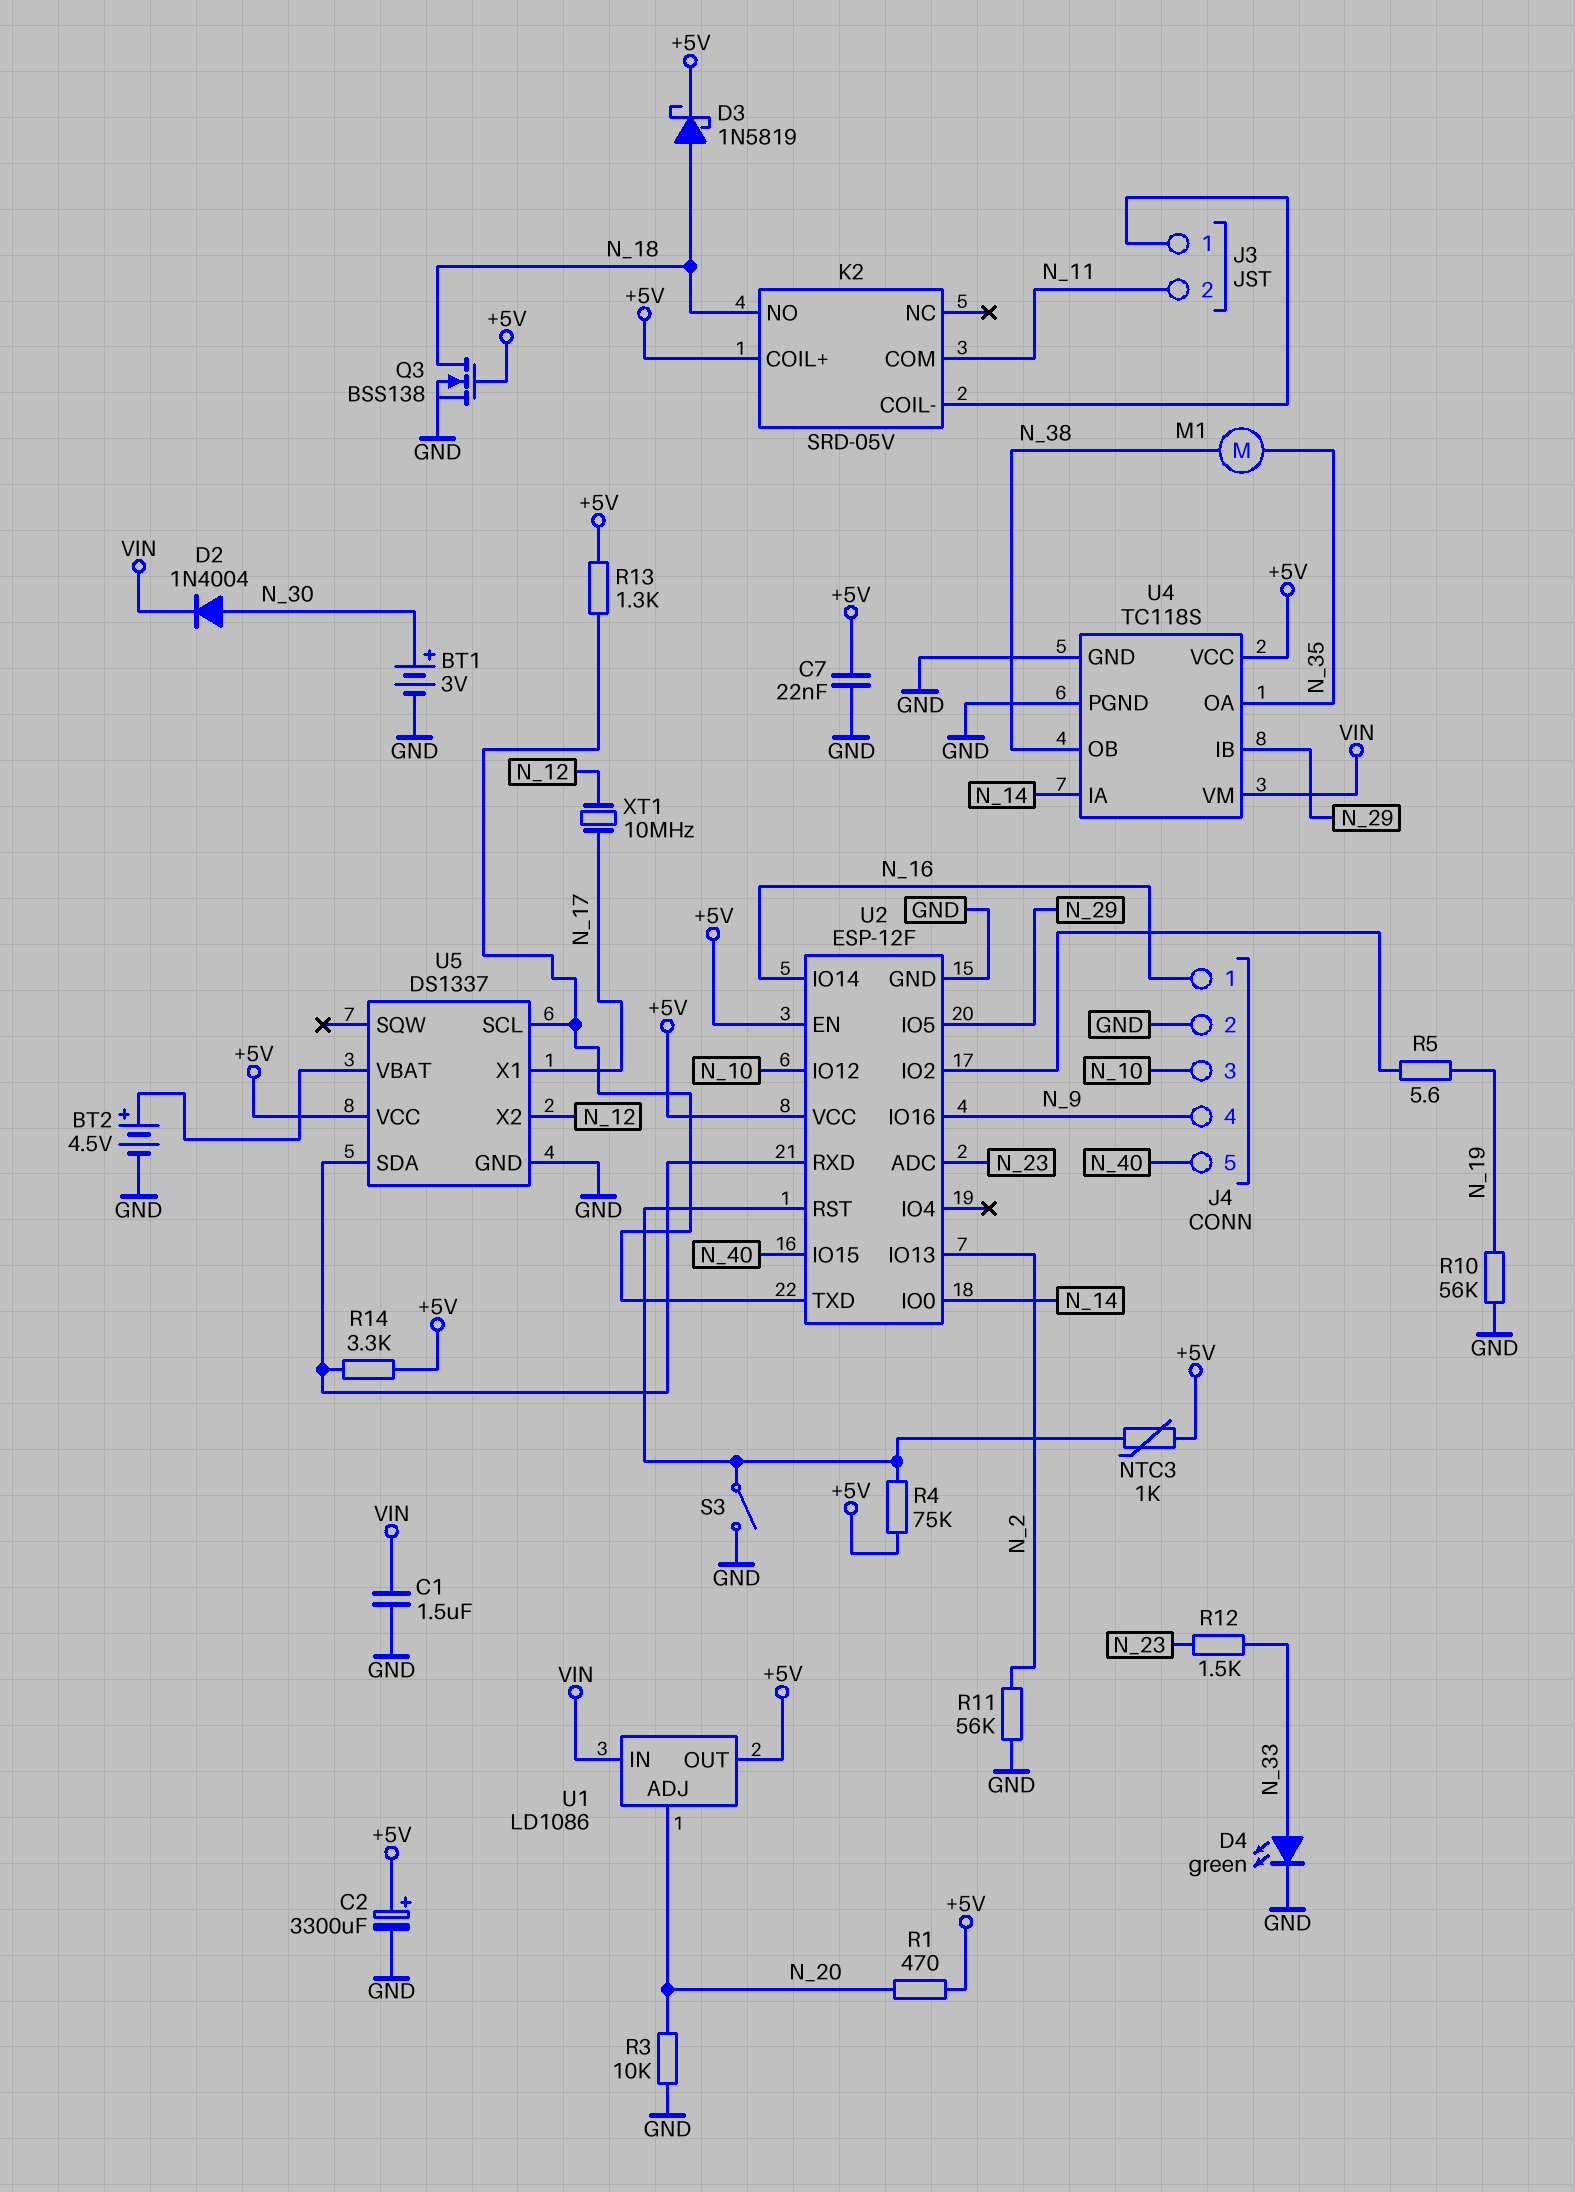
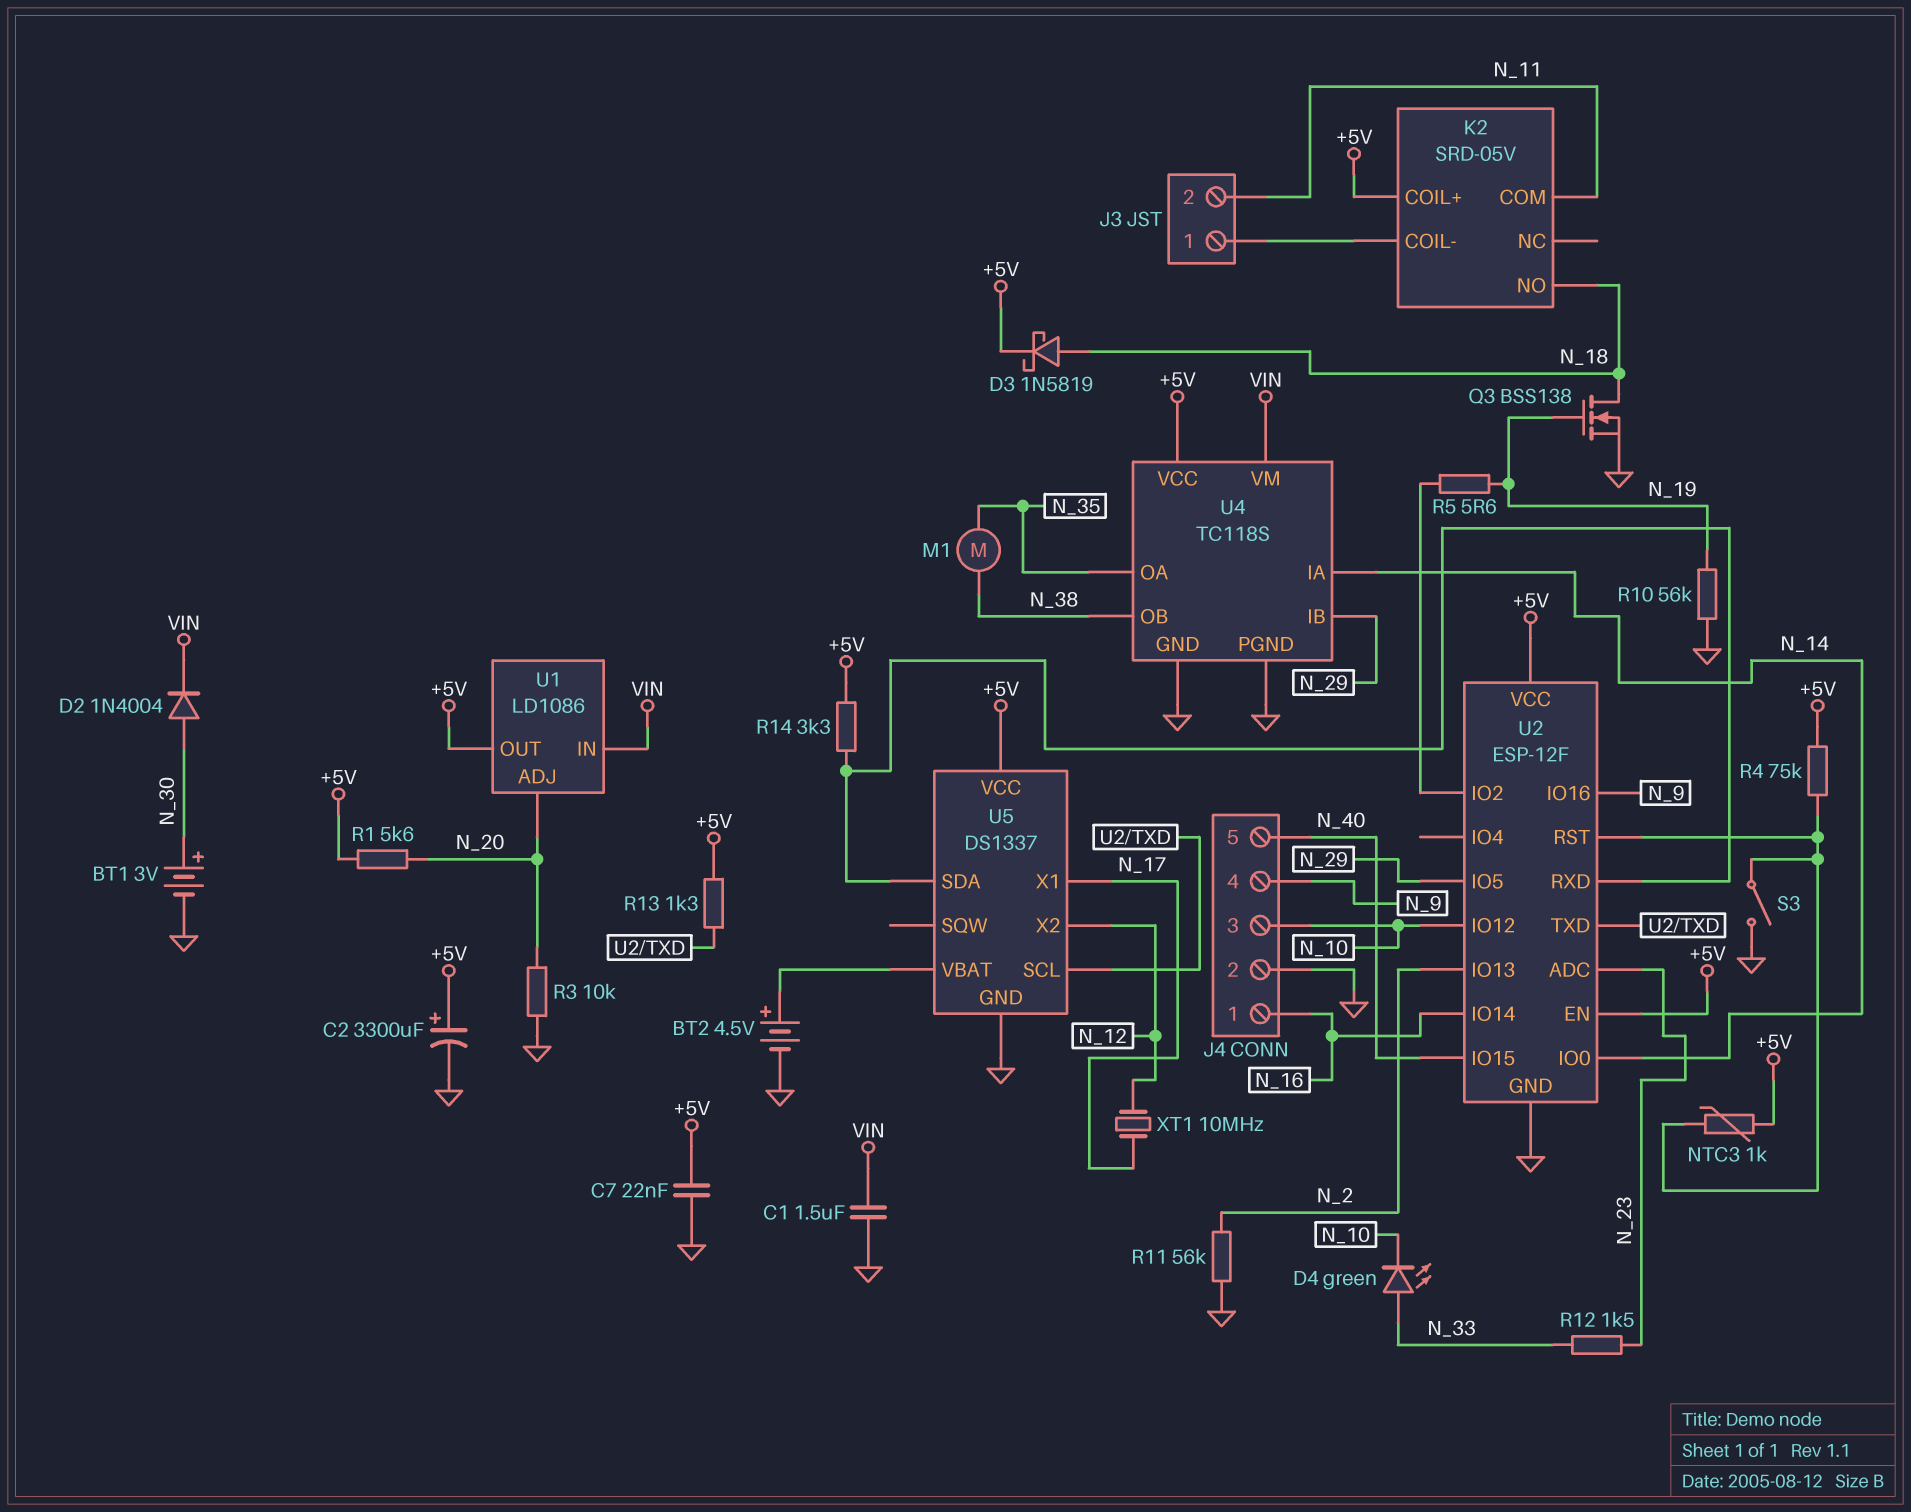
D4: LED green (A N_33, K GND) -> LED green (A N_33, K N_10)
Q3: NMOS BSS138 (G +5V, D N_18, S GND) -> NMOS BSS138 (G N_19, D N_18, S GND)
R1: 470 (+5V, N_20) -> 5.6k (+5V, N_20)

